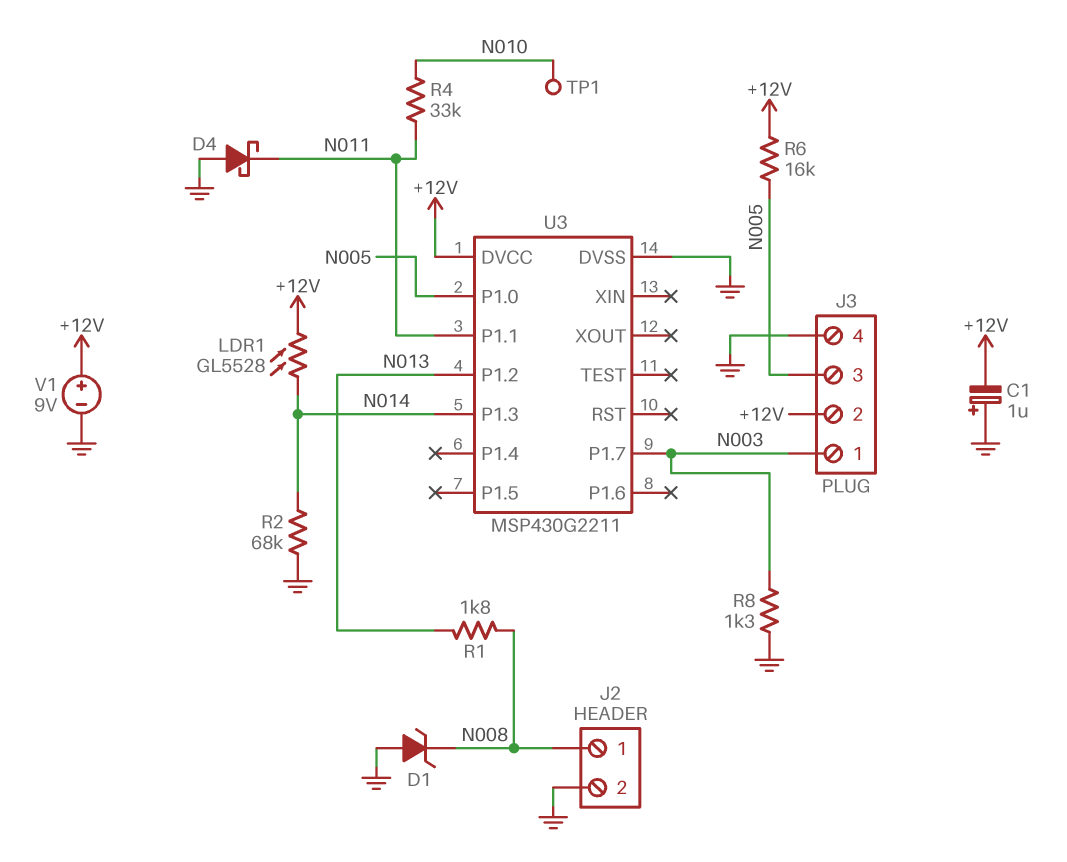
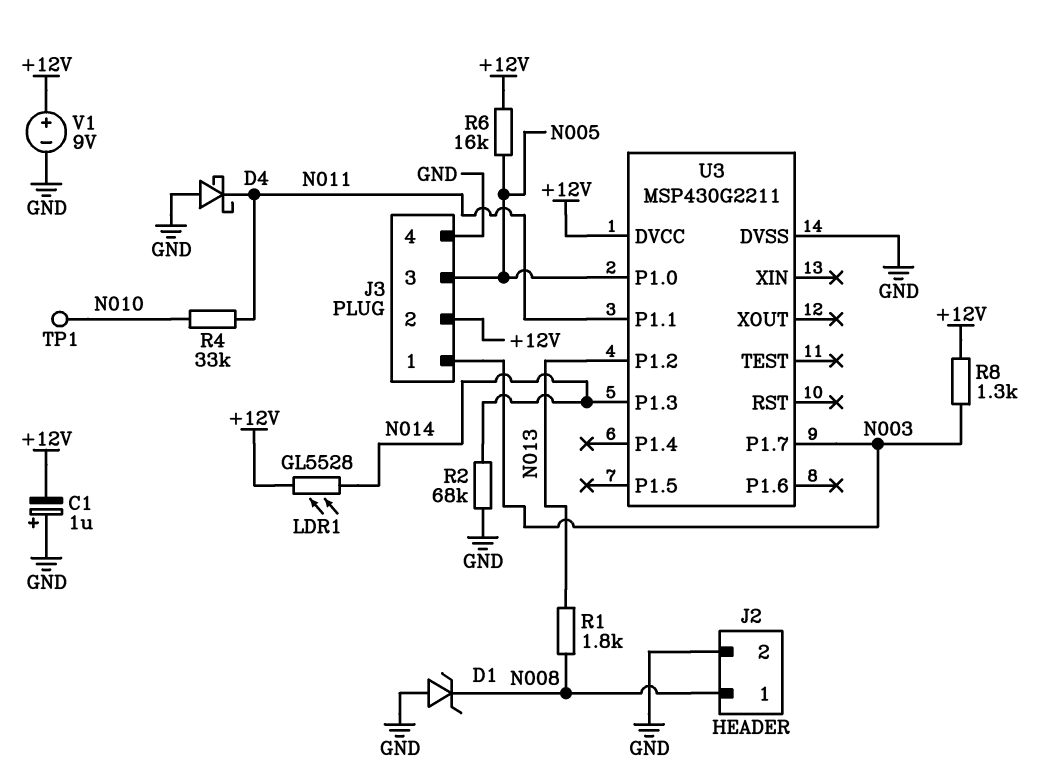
R8: 1.3k (GND, N003) -> 1.3k (+12V, N003)

